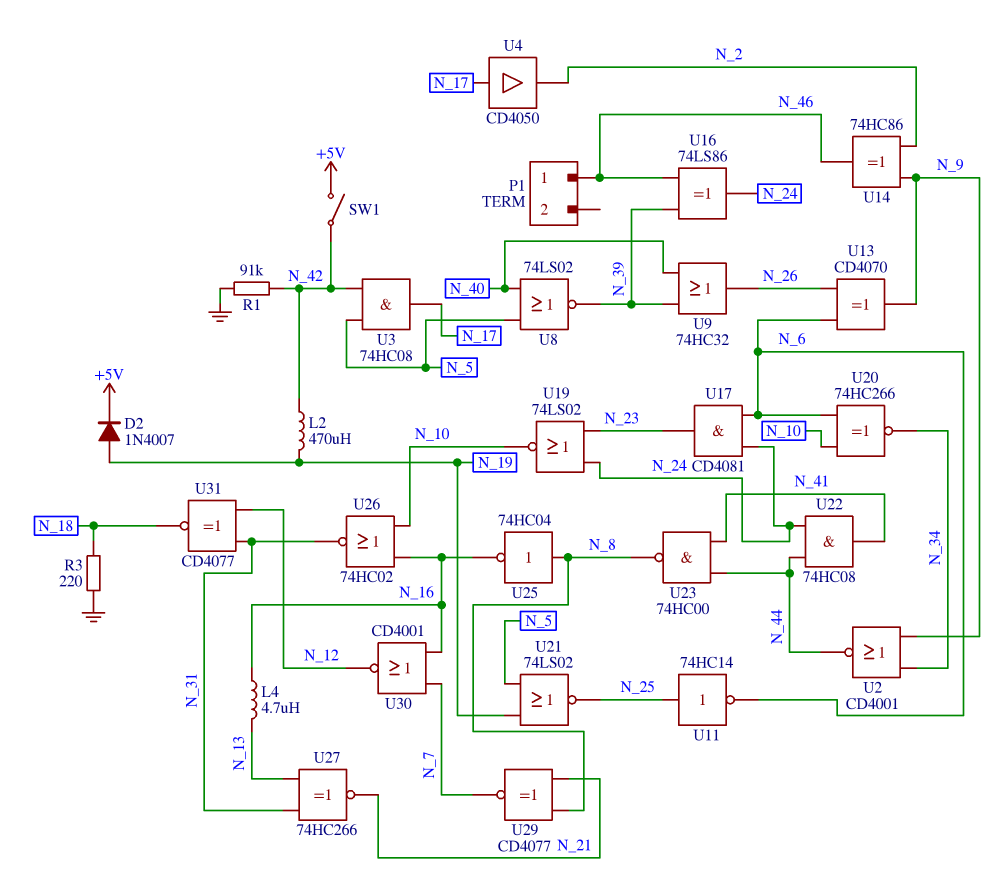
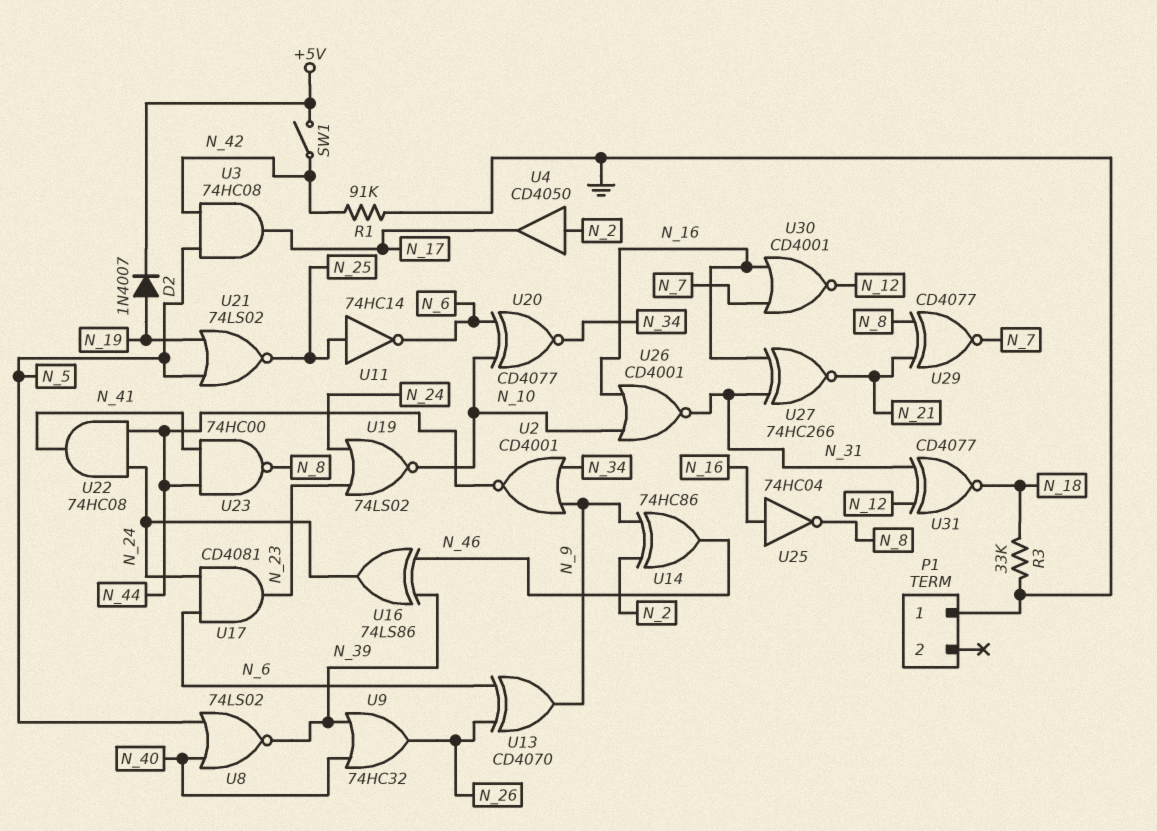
L2: 470uH (N_19, N_42) -> none
L4: 4.7uH (N_13, N_16) -> none
P1 pin 1: N_46 -> GND
R3: 220 (GND, N_18) -> 33k (GND, N_18)
U4: buffer CD4050 (in N_17, out N_2) -> buffer CD4050 (in N_2, out N_17)
U20: XNOR 74HC266 (in N_6, in N_10, out N_34) -> XNOR CD4077 (in N_6, in N_10, out N_34)
U25: NOT 74HC04 (in N_8, out N_16) -> NOT 74HC04 (in N_16, out N_8)
U26: NOR 74HC02 (in N_10, in N_16, out N_31) -> NOR CD4001 (in N_10, in N_16, out N_31)
U27: XNOR 74HC266 (in N_13, in N_31, out N_21) -> XNOR 74HC266 (in N_16, in N_31, out N_21)

